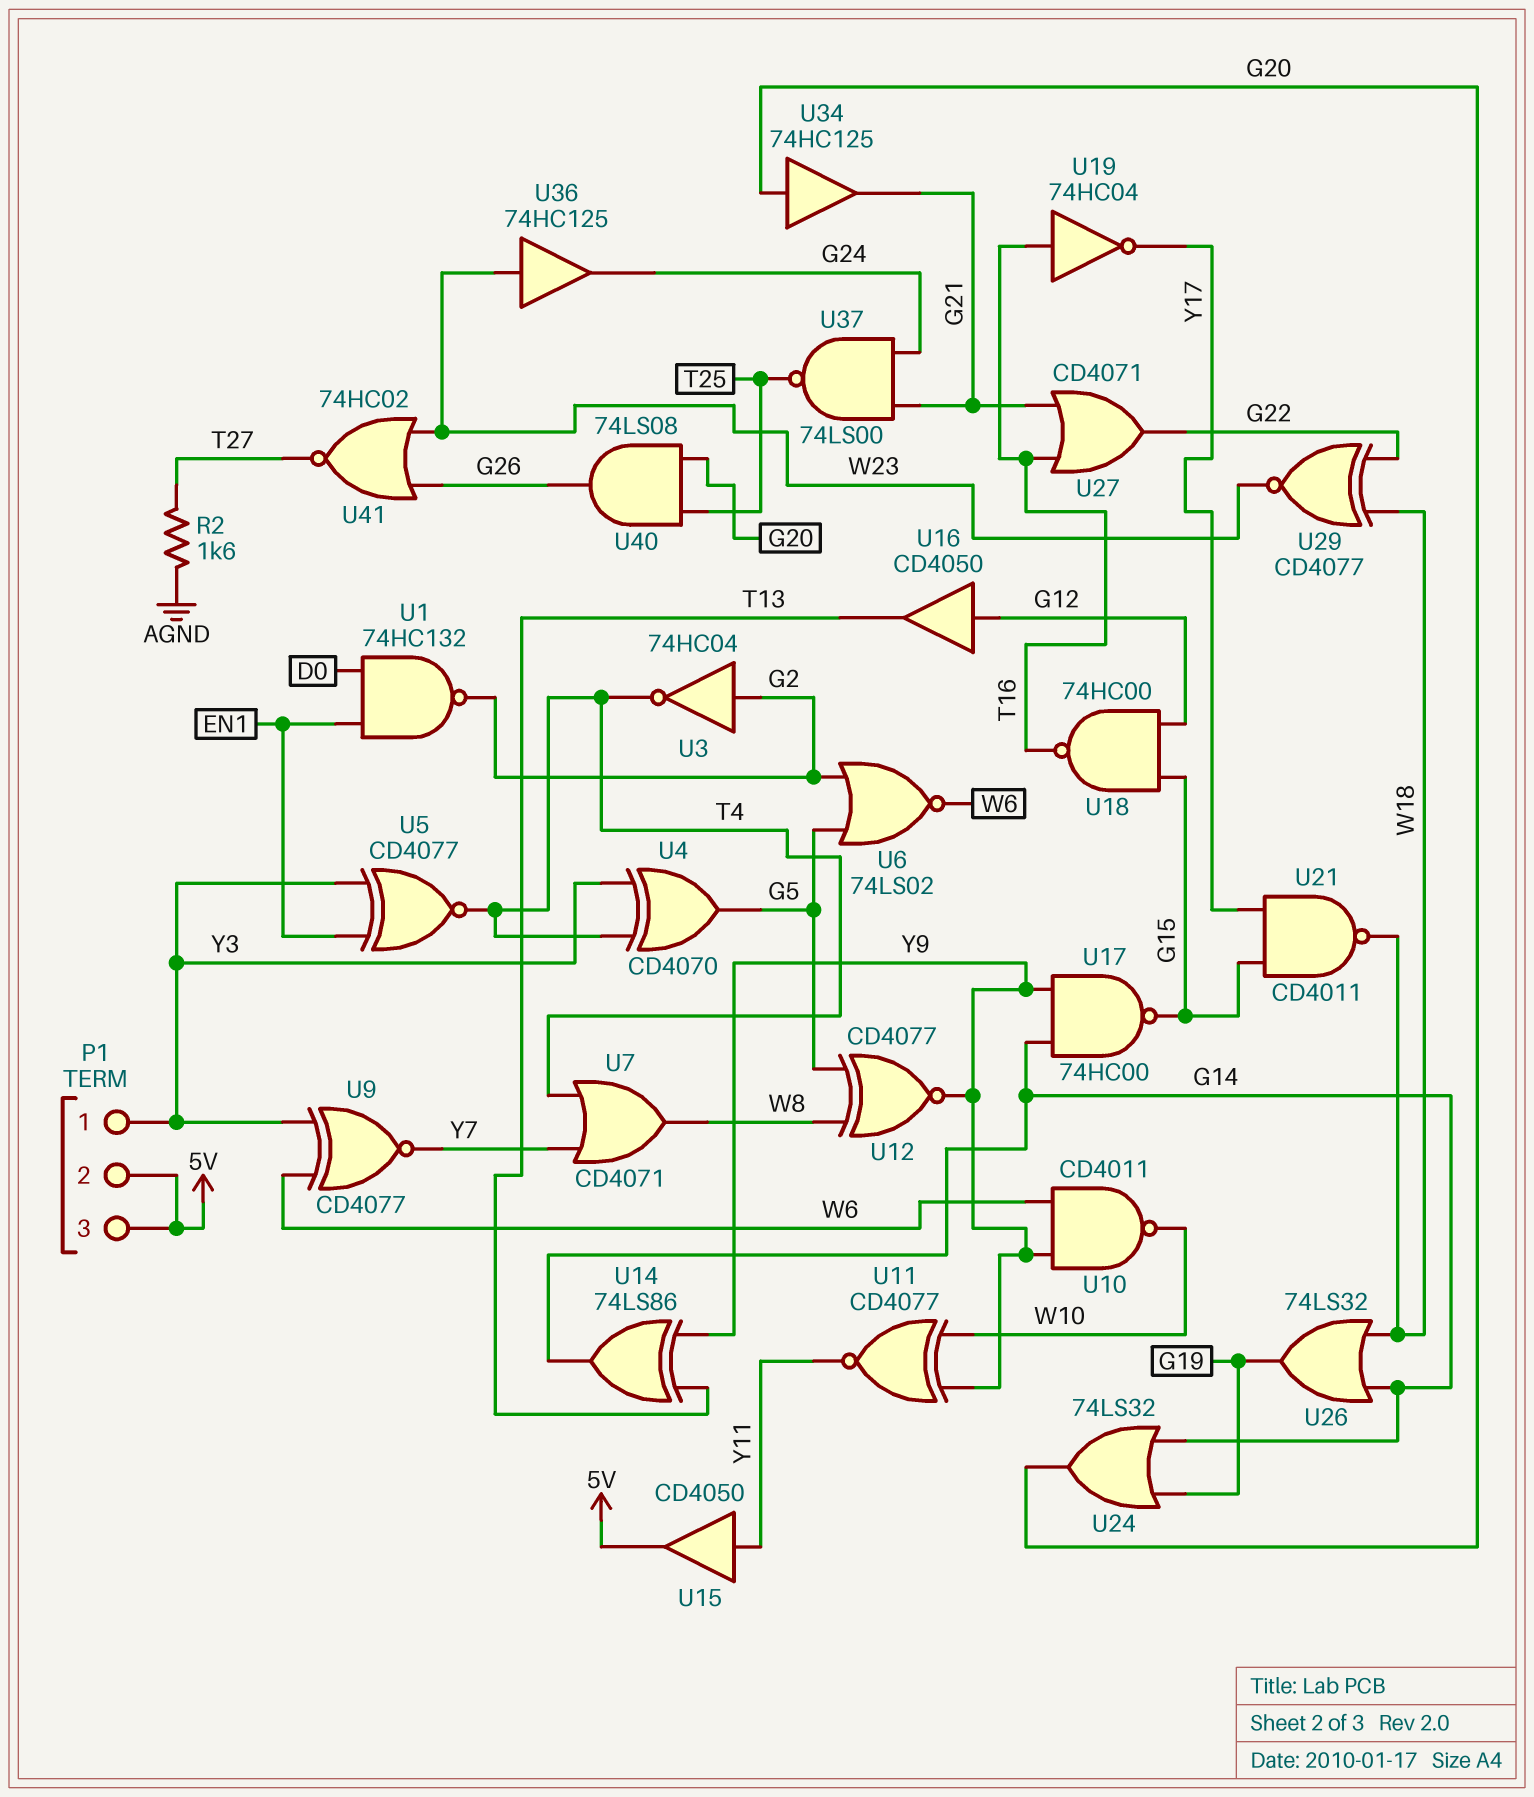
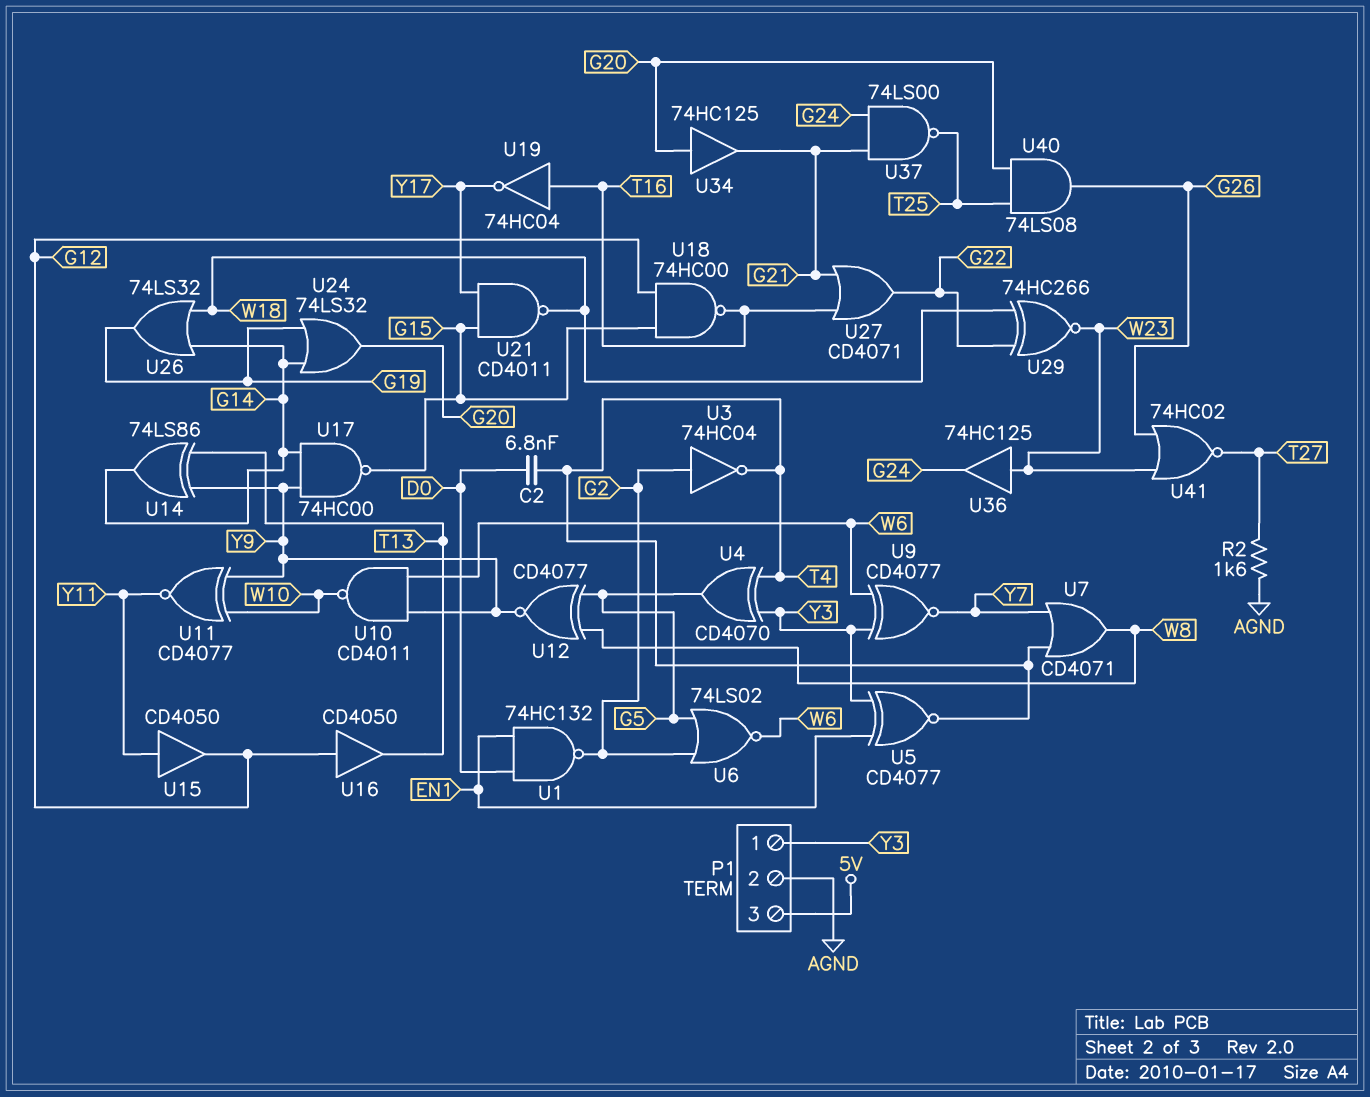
C2: none -> 6.8nF (D0, T4)
P1 pin 2: 5V -> AGND
U15: buffer CD4050 (in Y11, out 5V) -> buffer CD4050 (in Y11, out G12)
U29: XNOR CD4077 (in G22, in W18, out W23) -> XNOR 74HC266 (in G22, in W18, out W23)

